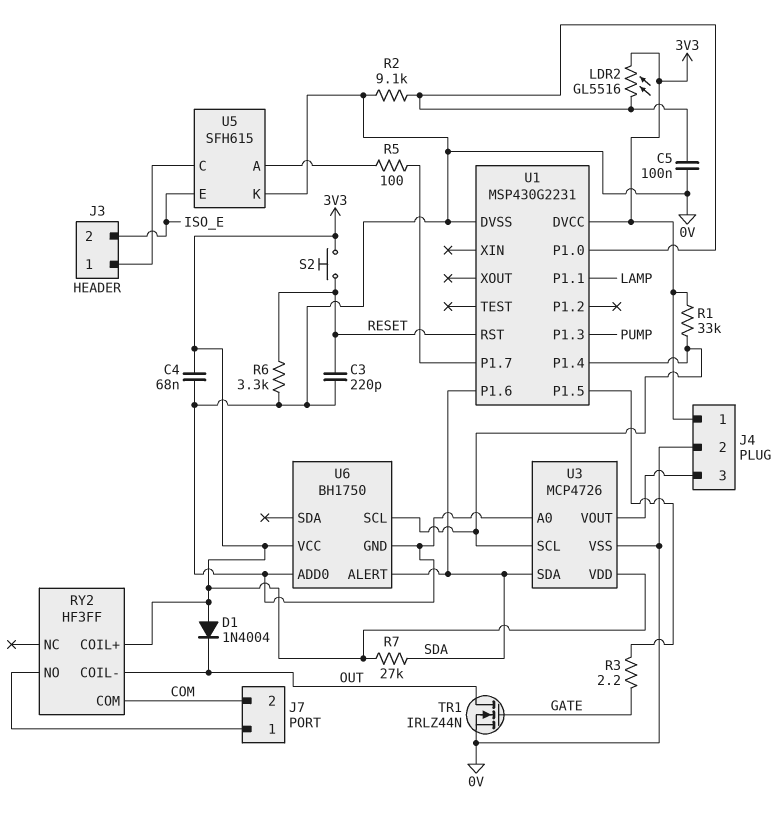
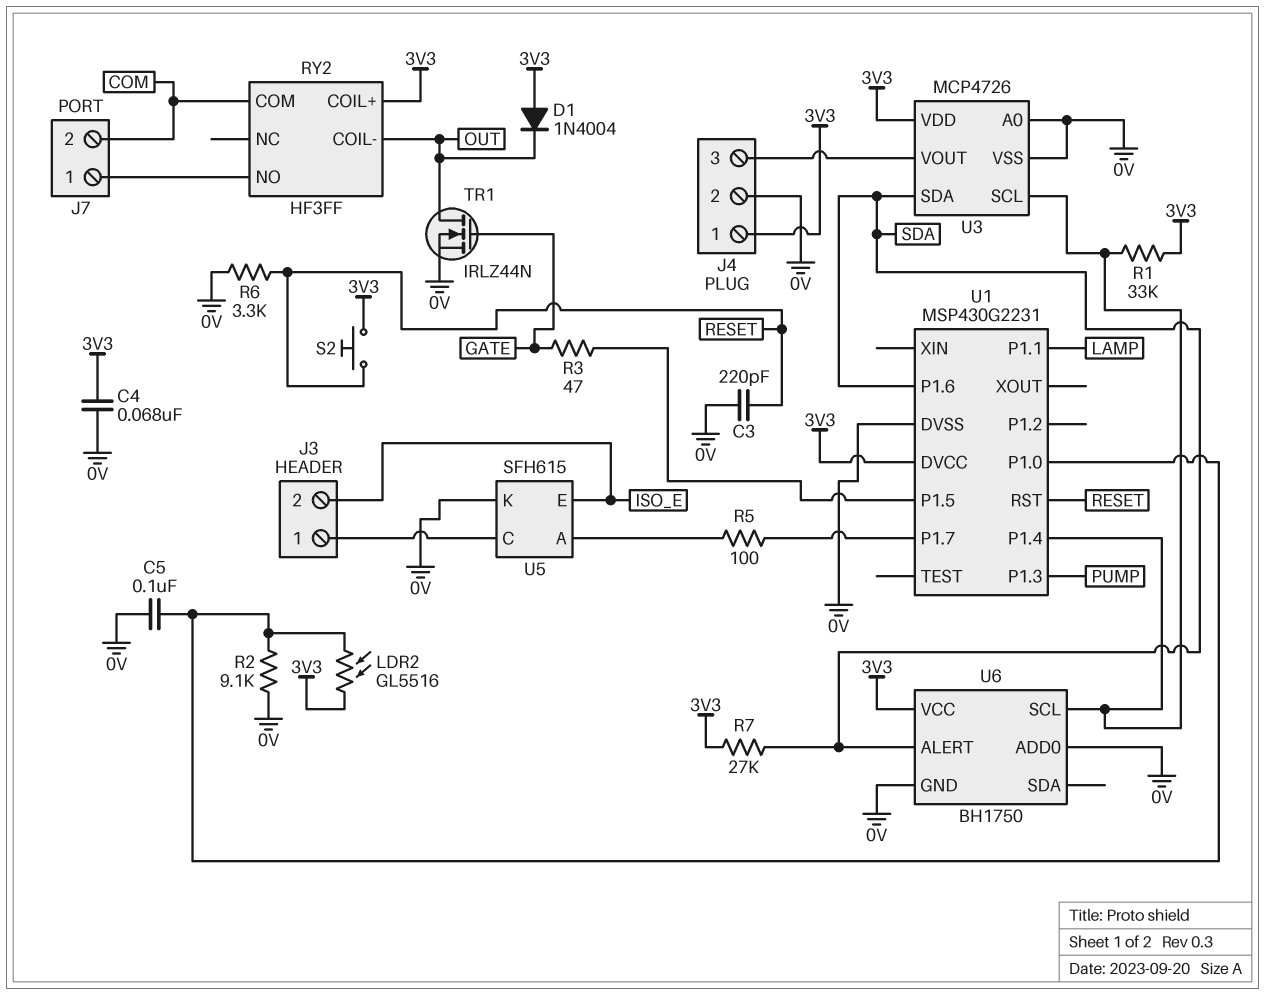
R3: 2.2 (GATE, U1/P1.5) -> 47 (GATE, U1/P1.5)

